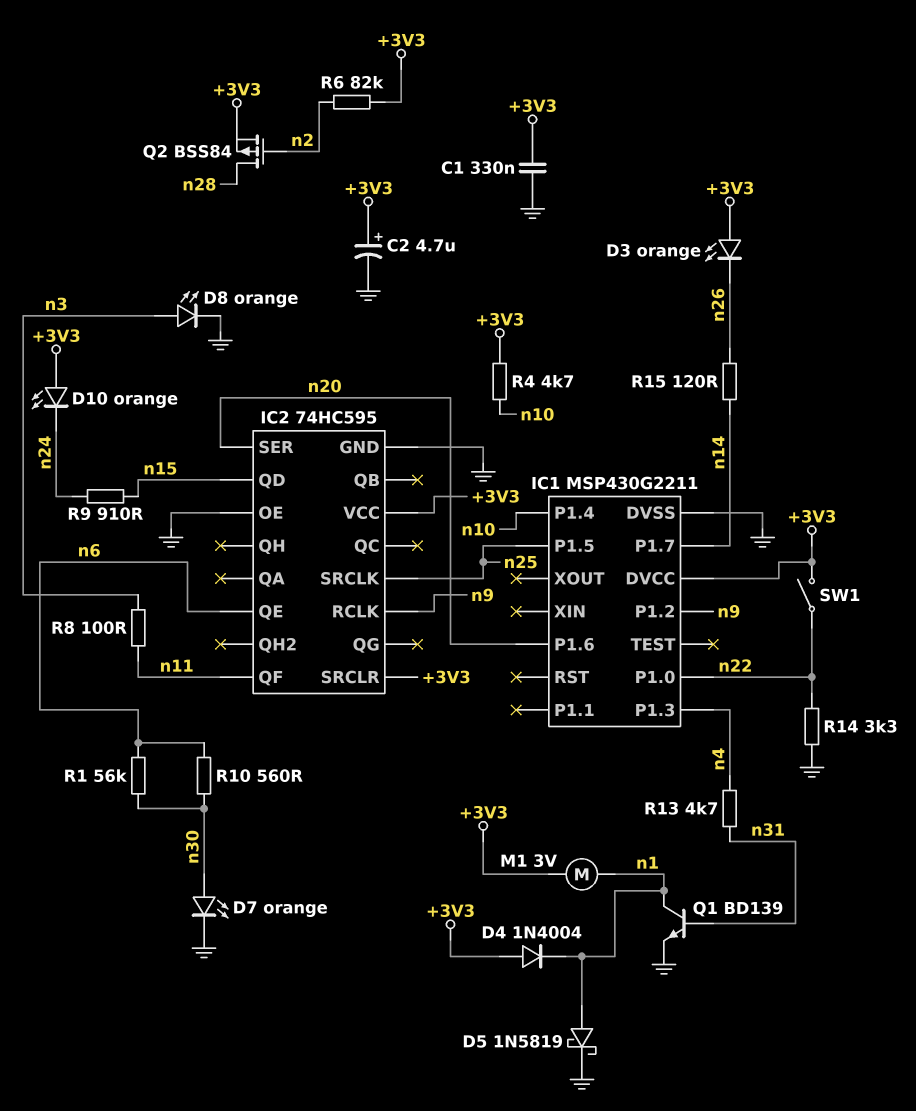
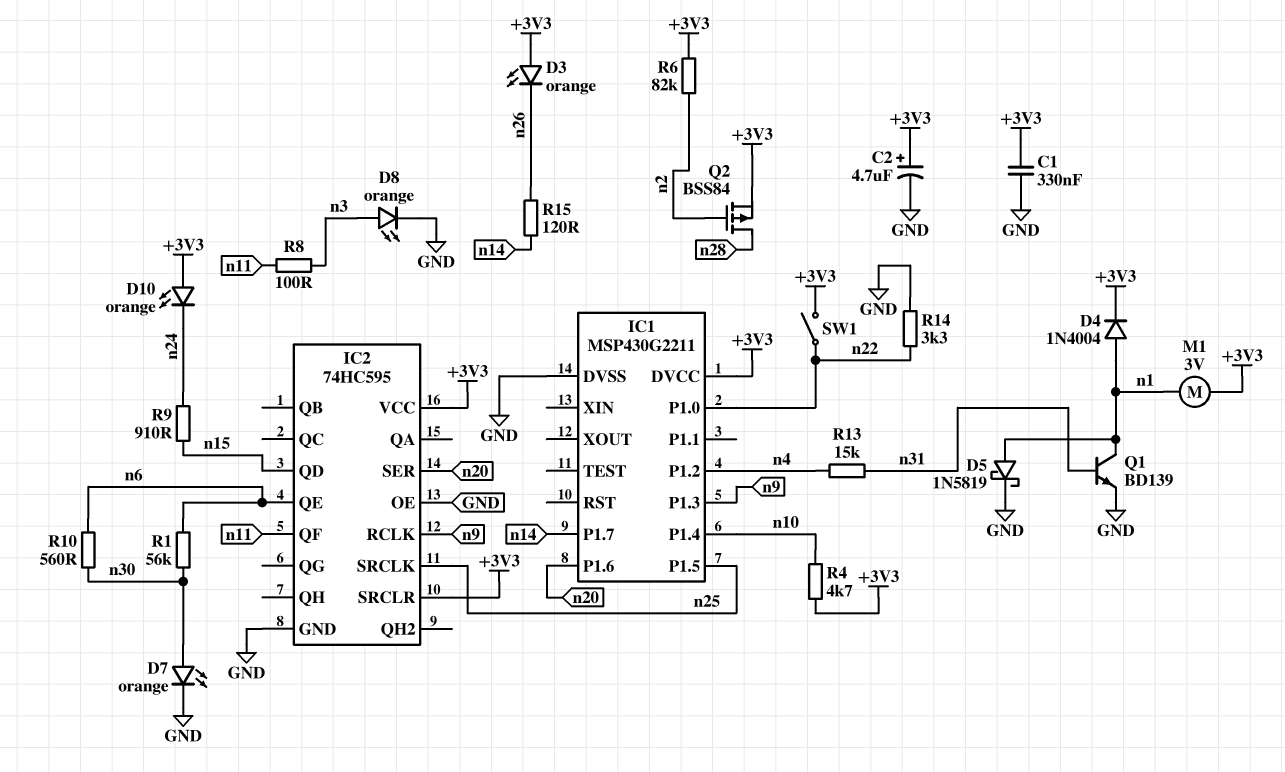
D4: diode 1N4004 (A +3V3, K n1) -> diode 1N4004 (A n1, K +3V3)
IC1 pin P1.2: n9 -> n4
IC1 pin P1.3: n4 -> n9
R13: 4.7k (n4, n31) -> 15k (n4, n31)

